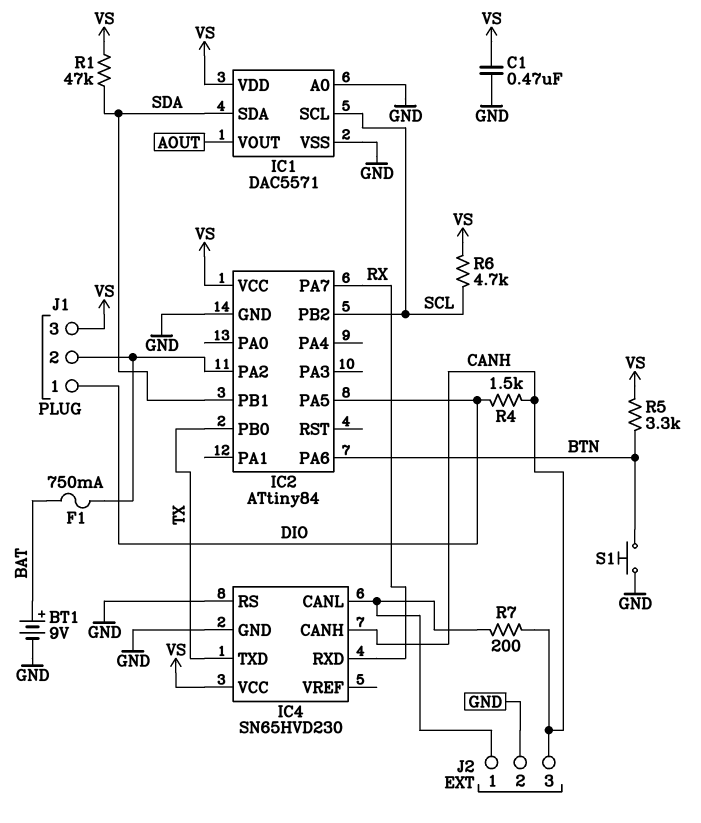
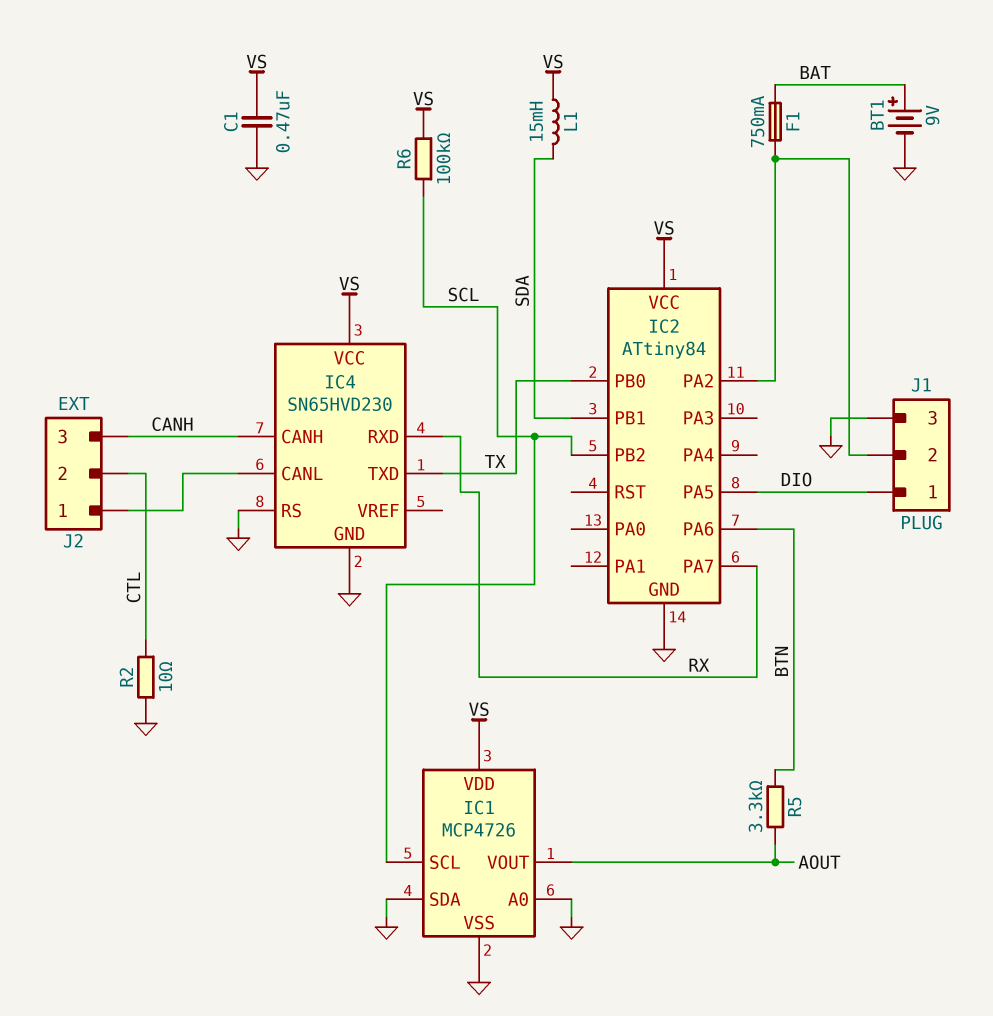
IC1: DAC5571 -> MCP4726
IC1 pin SDA: SDA -> GND
J1 pin 3: VS -> GND
J2 pin 2: GND -> CTL
L1: none -> 15mH (SDA, VS)
R1: 47k (SDA, VS) -> none
R2: none -> 10 (CTL, GND)
R4: 1.5k (CANH, DIO) -> none
R5: 3.3k (BTN, VS) -> 3.3k (AOUT, BTN)
R6: 4.7k (SCL, VS) -> 100k (SCL, VS)
R7: 200 (CANH, IC4/CANL) -> none
S1: button (BTN, GND) -> none

